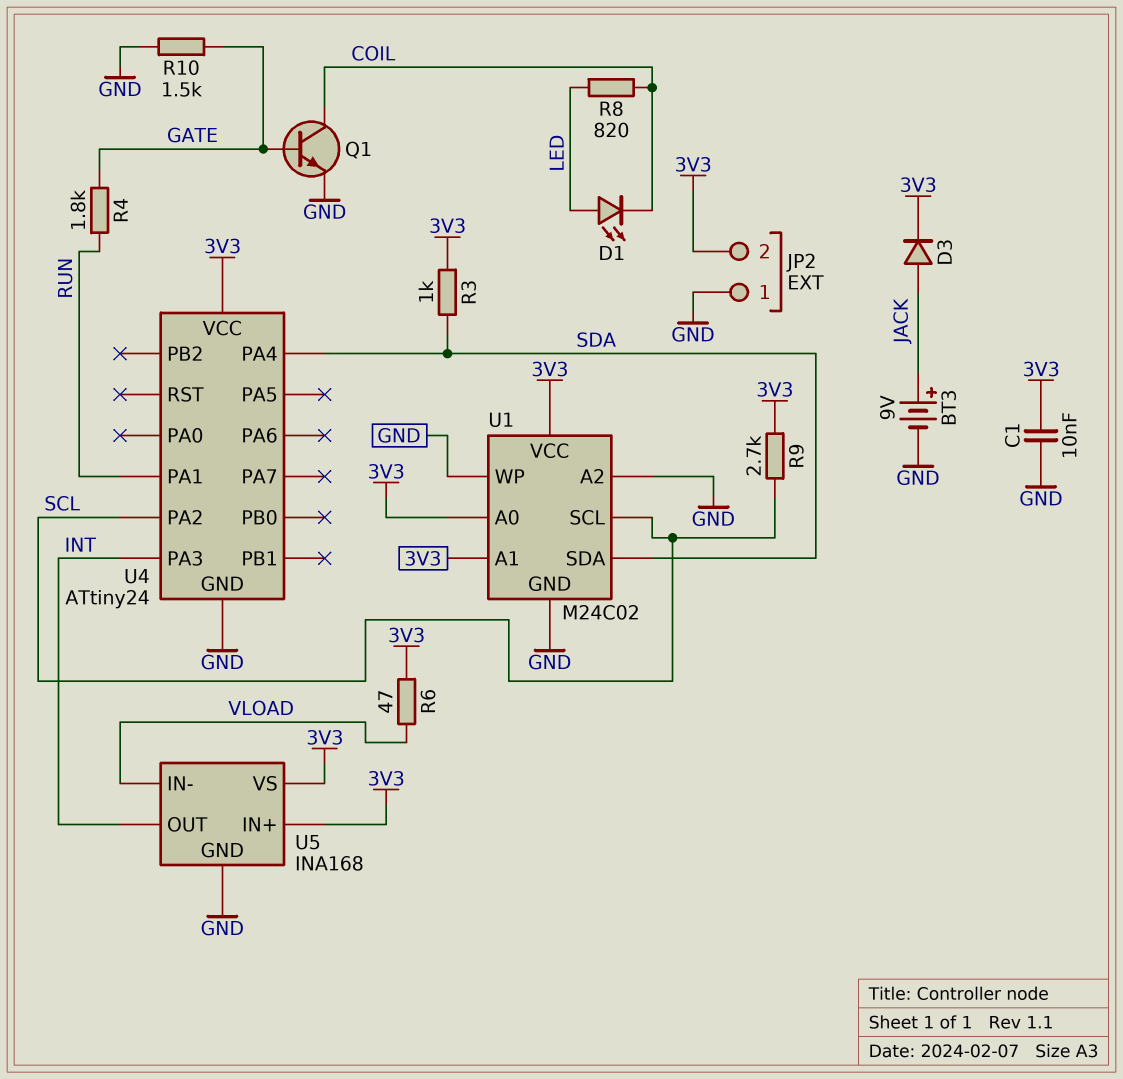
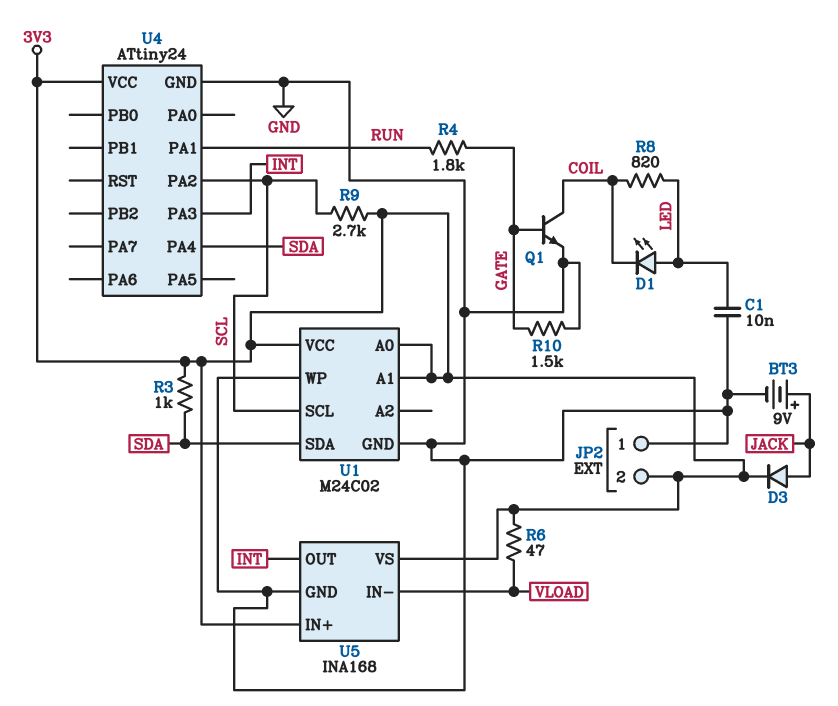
C1: 10nF (3V3, GND) -> 10nF (GND, LED)
U1 pin A2: GND -> none

